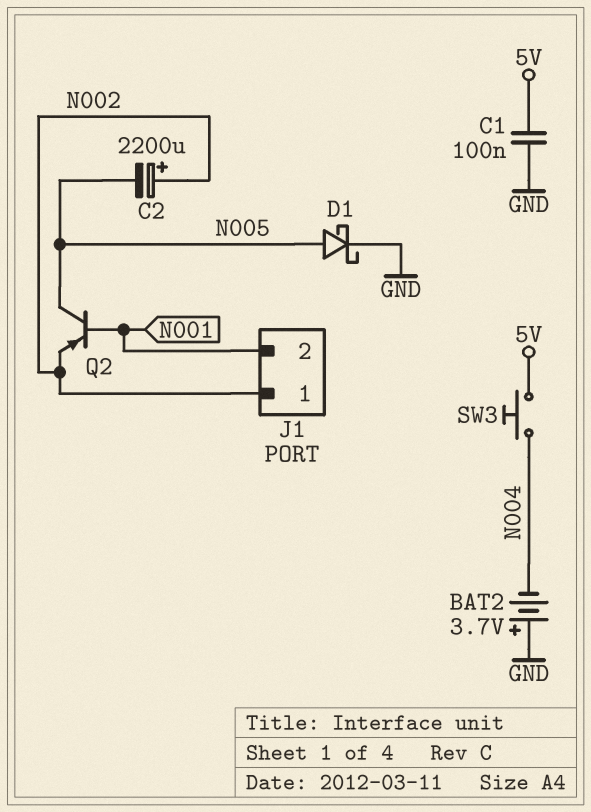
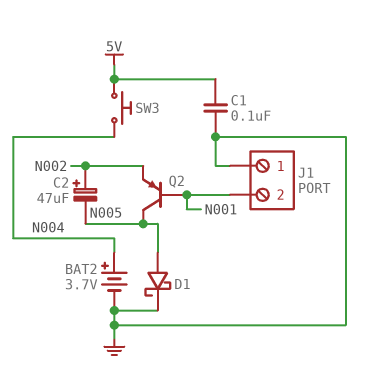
BAT2: 3.7V (plus GND, minus N004) -> 3.7V (plus N004, minus GND)
C2: 2200uF (plus N002, minus N005) -> 47uF (plus N002, minus N005)
J1 pin 1: N002 -> GND

